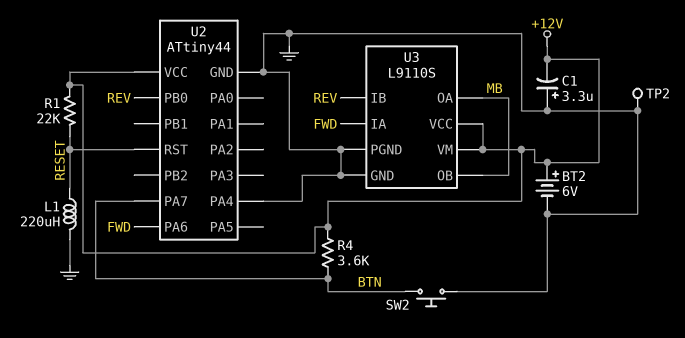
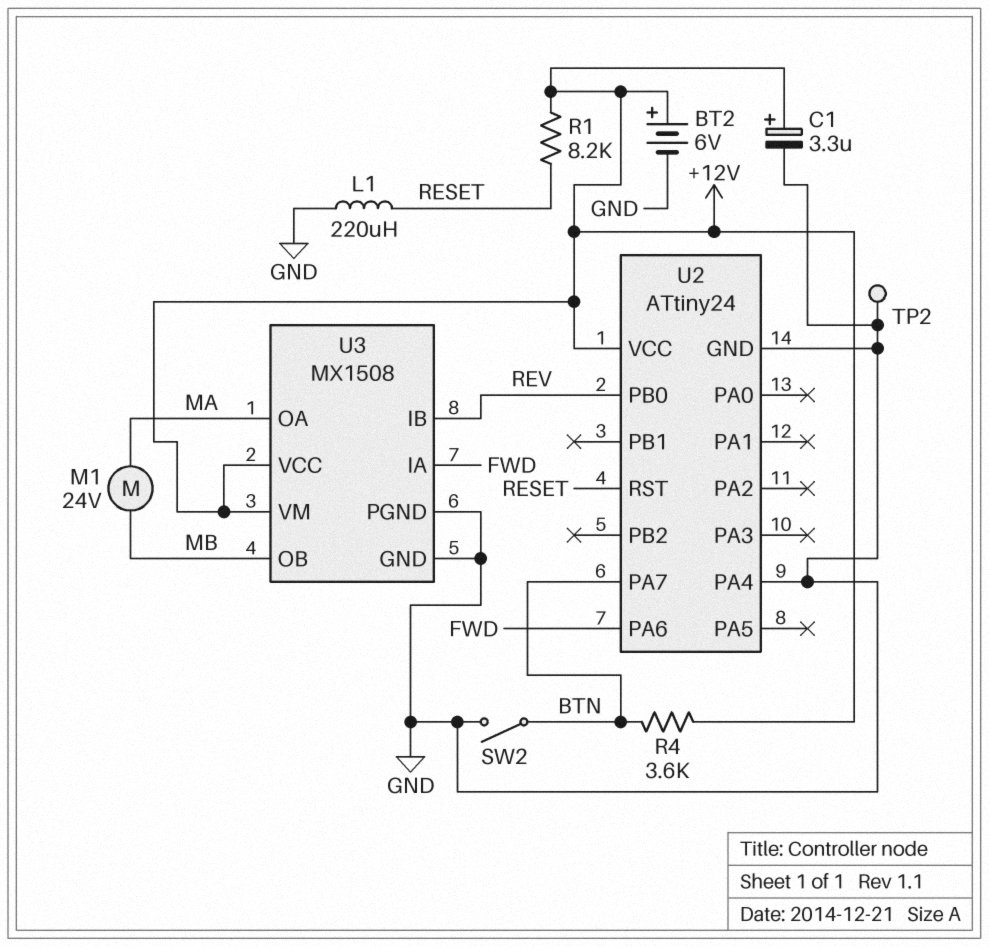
C1: 3.3uF (plus GND, minus +12V) -> 3.3uF (plus +12V, minus GND)
M1: none -> motor 24V (MA, MB)
R1: 22k (+12V, RESET) -> 8.2k (+12V, RESET)
SW2: button (BTN, GND) -> switch (BTN, GND)
U2: ATtiny44 -> ATtiny24
U3: L9110S -> MX1508
U3 pin OA: MB -> MA

